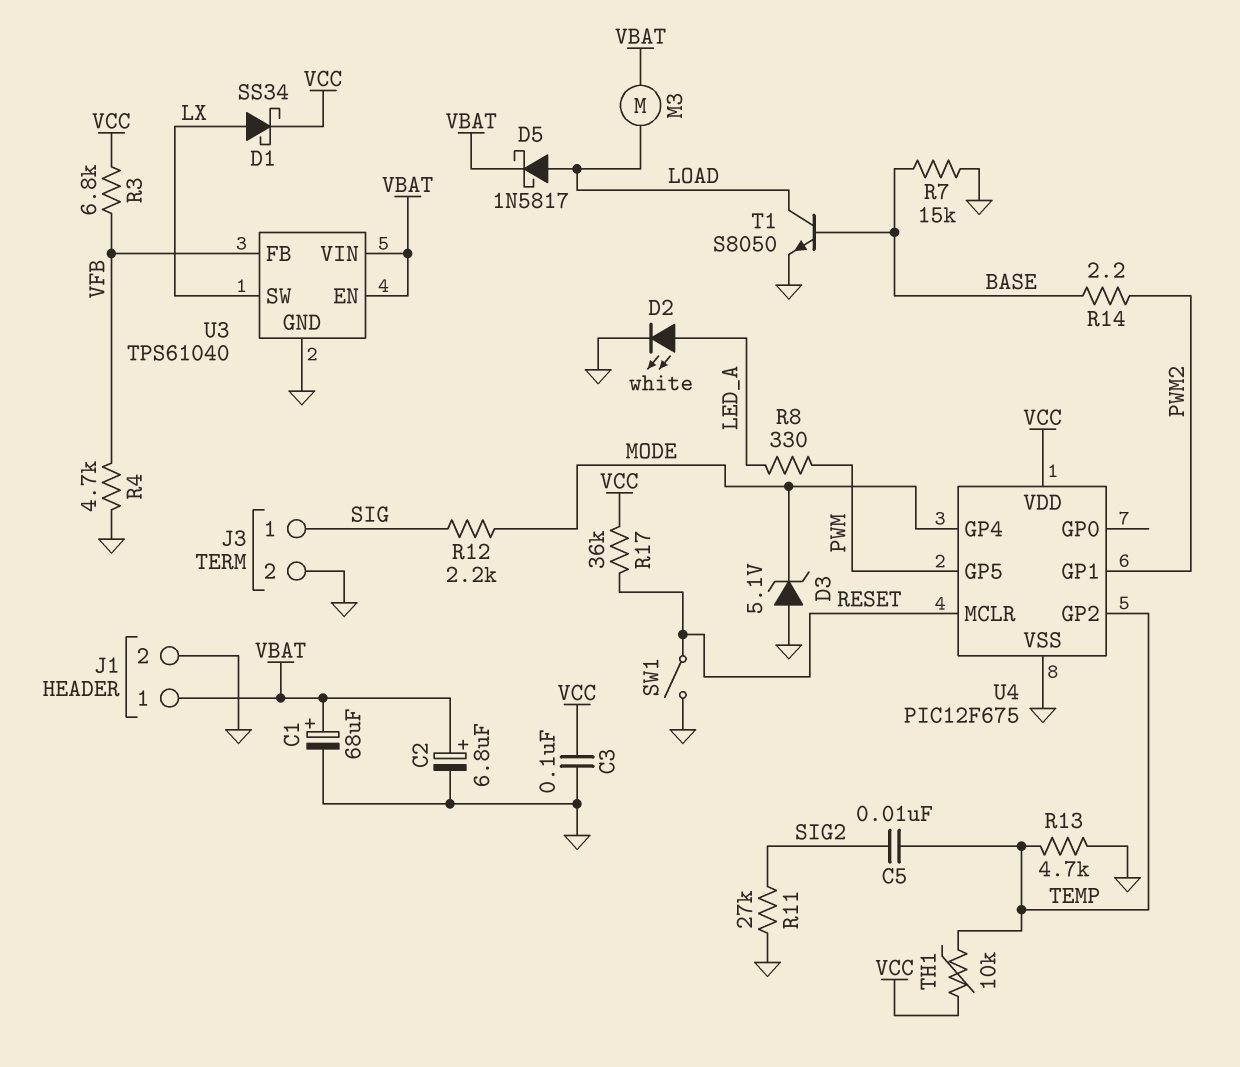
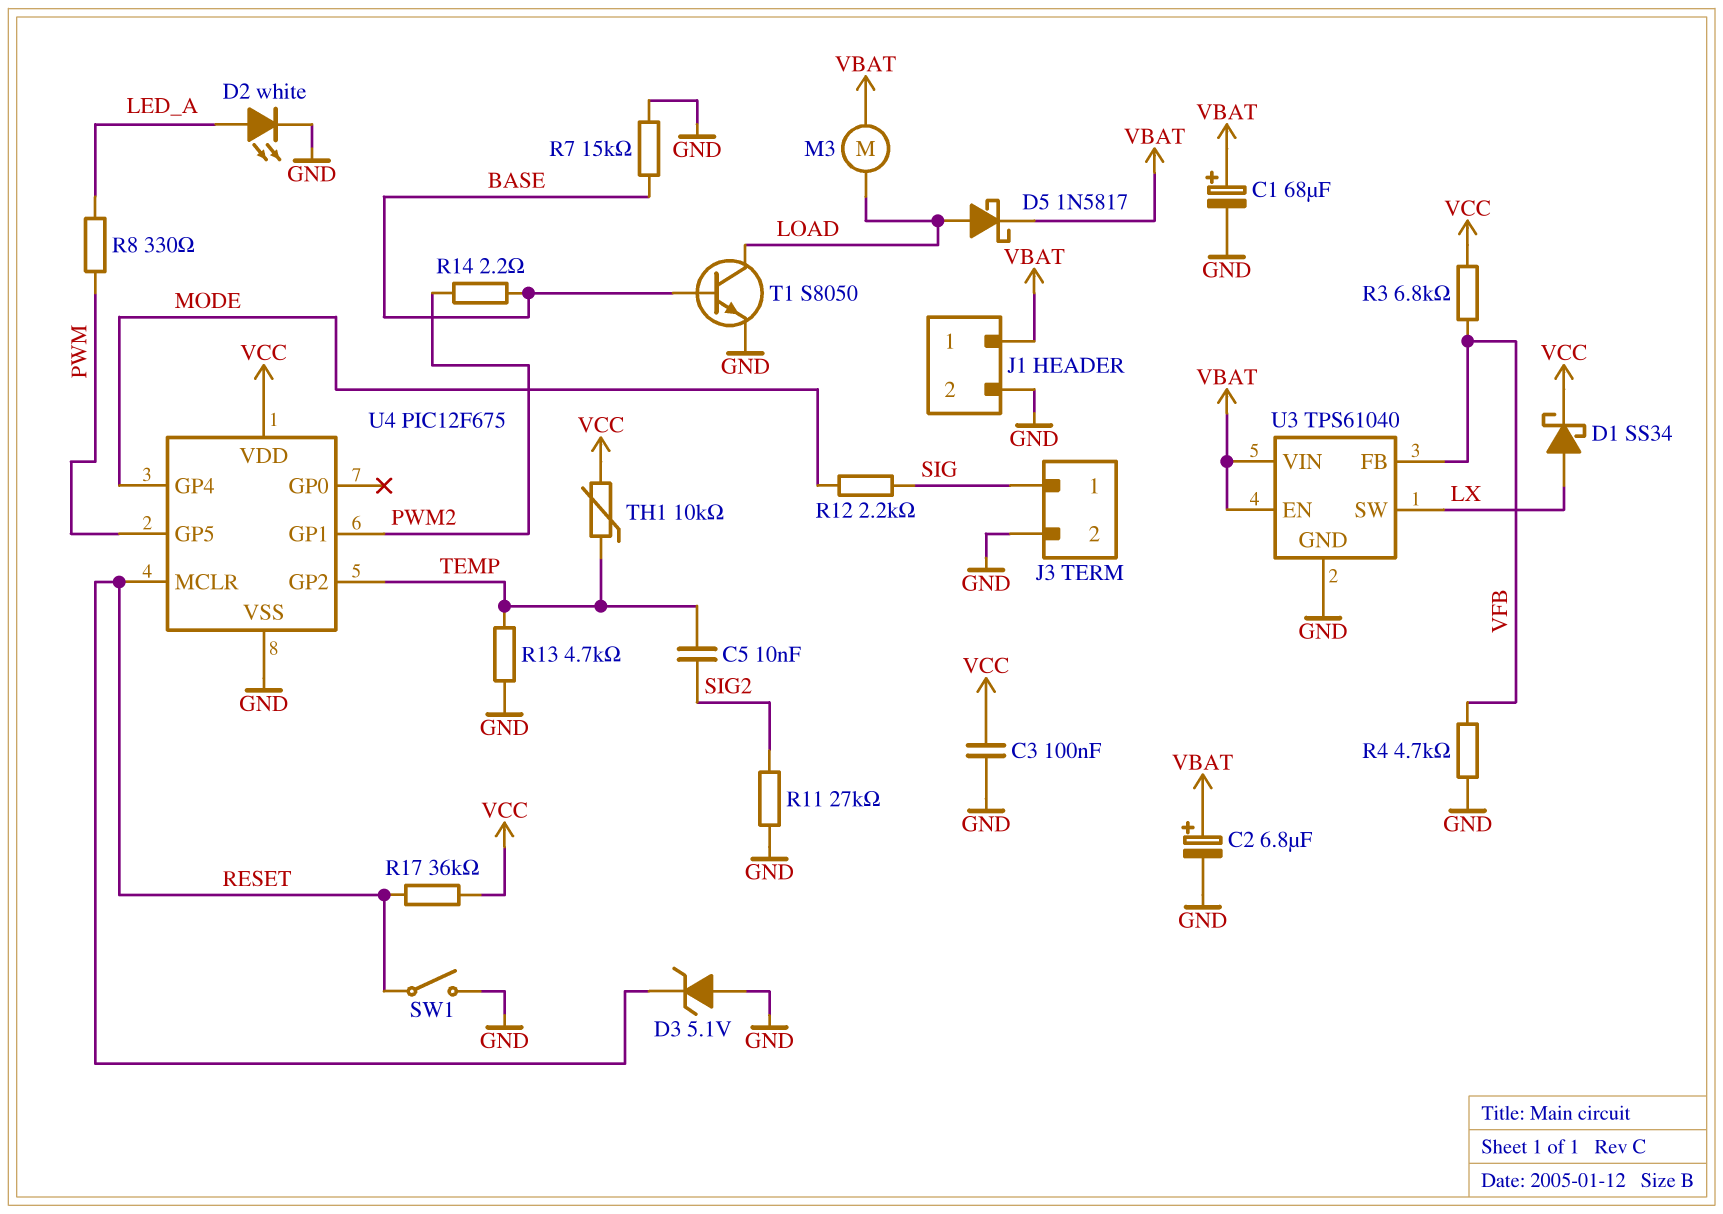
D3: zener 5.1V (A GND, K MODE) -> zener 5.1V (A GND, K RESET)

